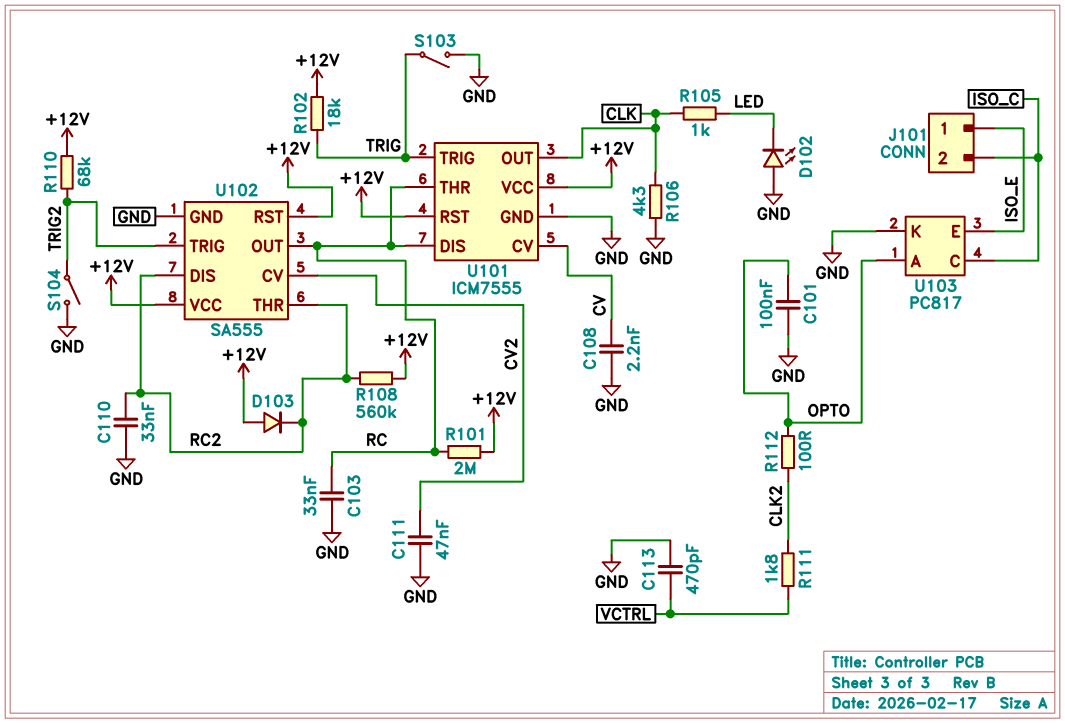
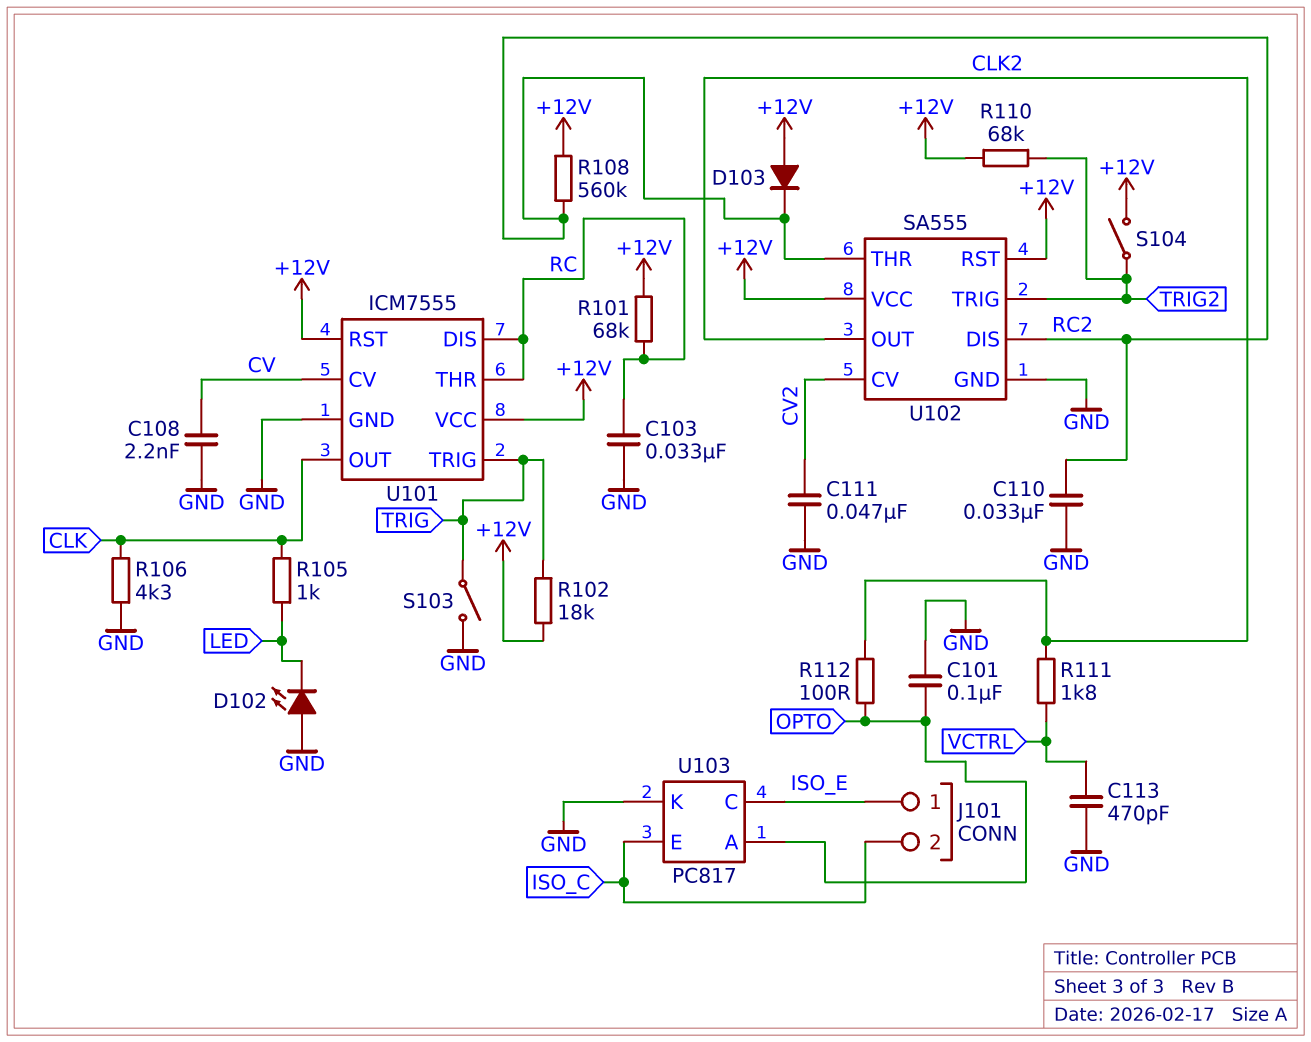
R101: 2M (+12V, RC) -> 68k (+12V, RC)
S104: switch (GND, TRIG2) -> switch (+12V, TRIG2)
U102 pin OUT: RC -> CLK2
U103 pin C: ISO_C -> ISO_E
U103 pin E: ISO_E -> ISO_C

